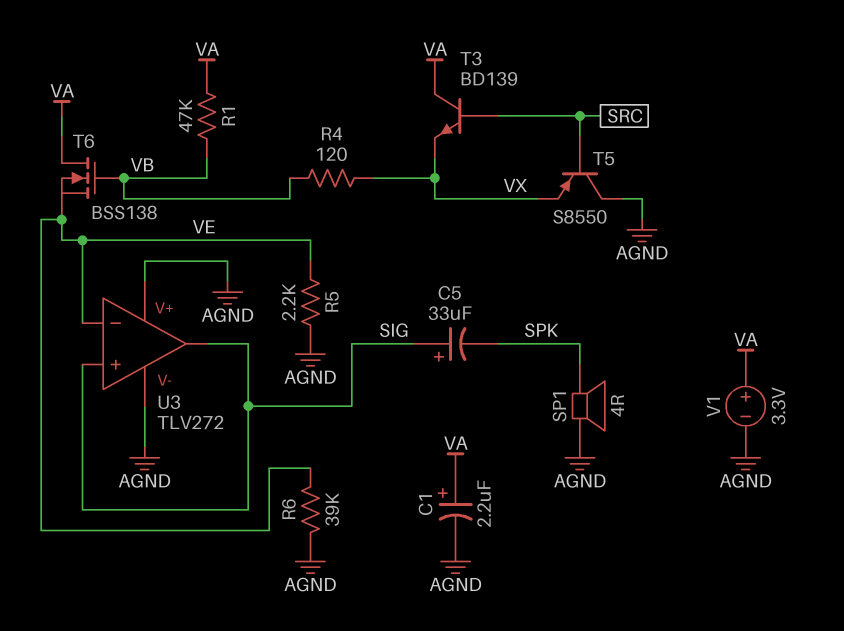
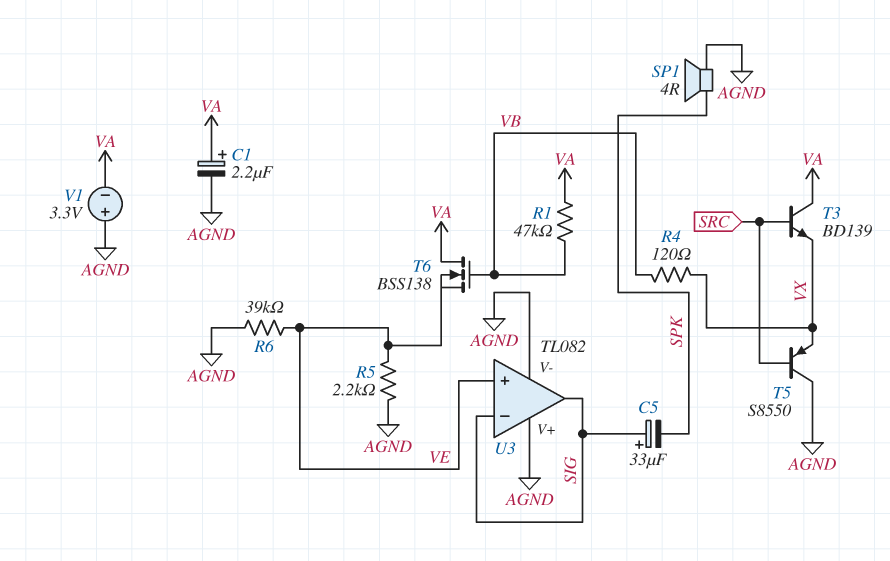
U3: TLV272 -> TL082
U3 pin in+: SIG -> VE
U3 pin in-: VE -> SIG
V1: 3.3V (plus VA, minus AGND) -> 3.3V (plus AGND, minus VA)

